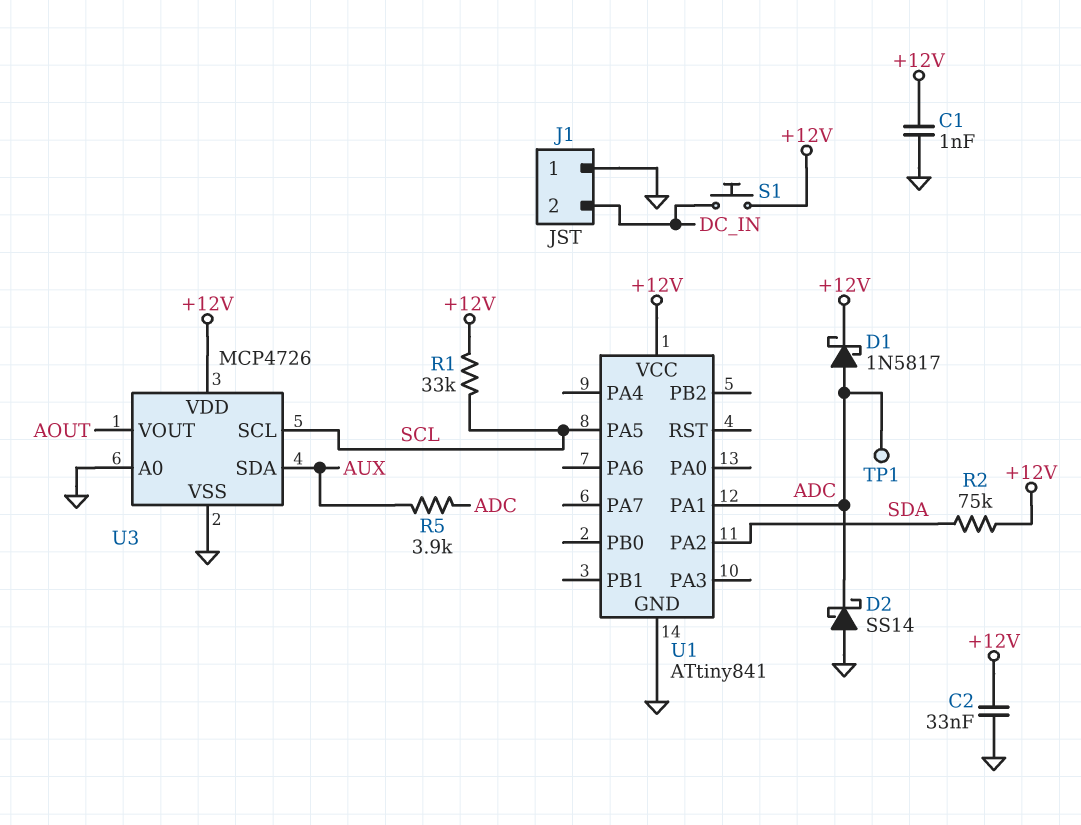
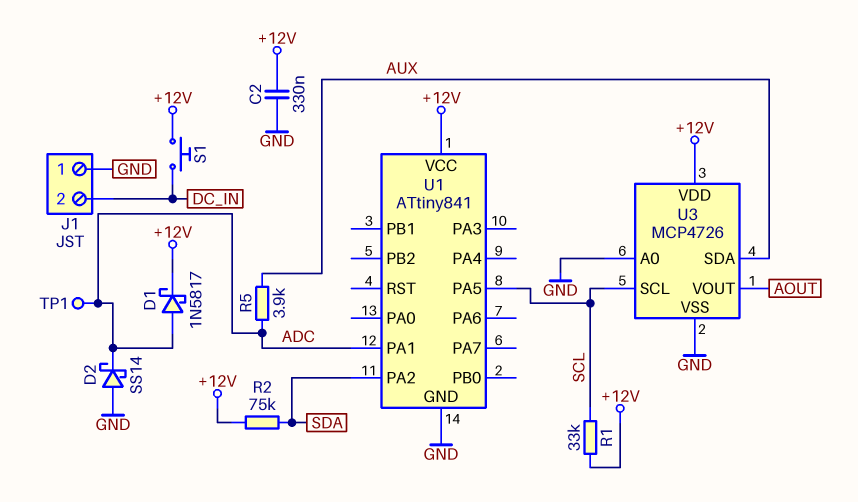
C1: 1nF (+12V, GND) -> none
C2: 33nF (+12V, GND) -> 330nF (+12V, GND)

